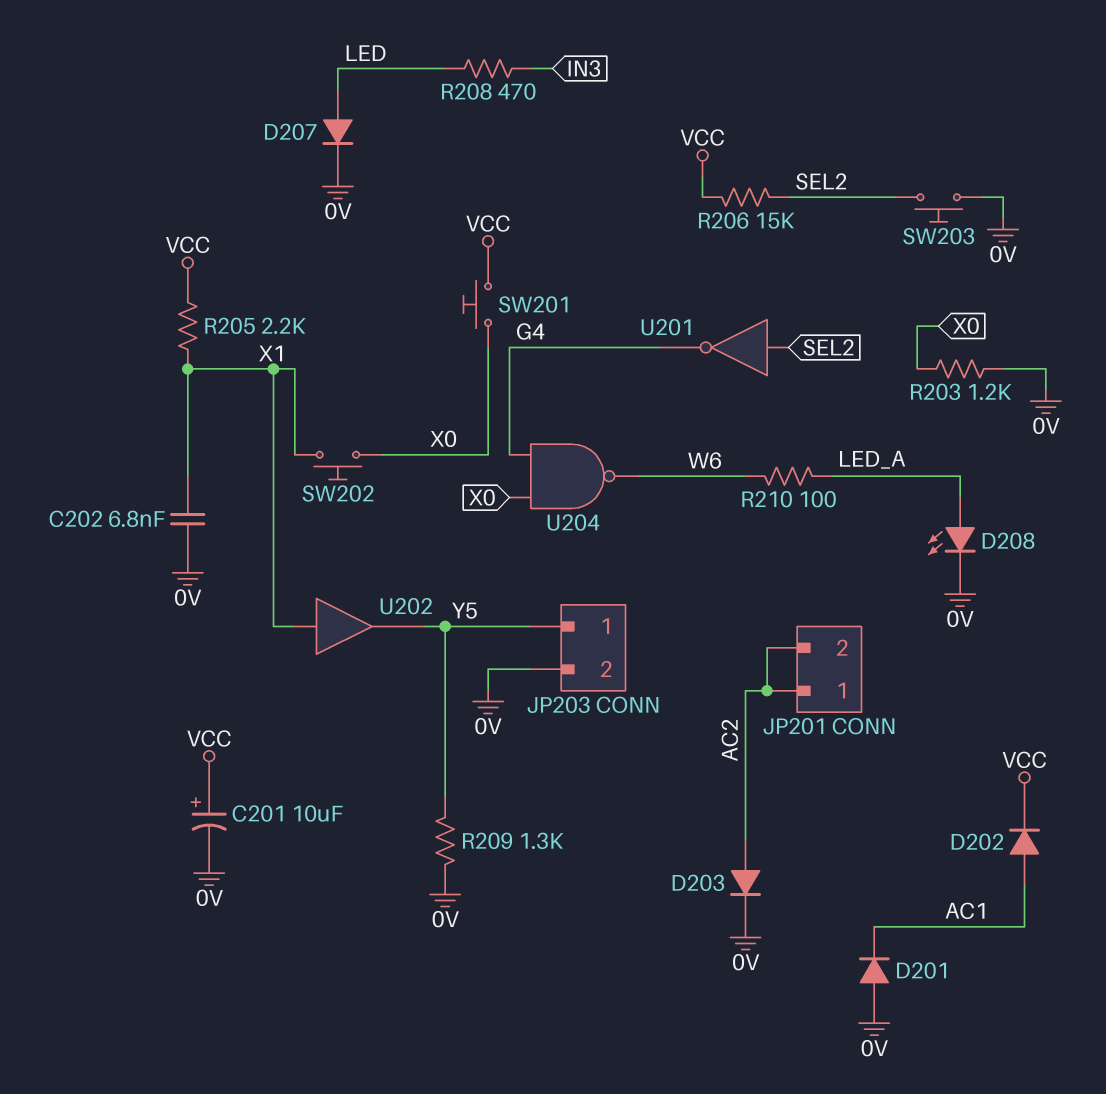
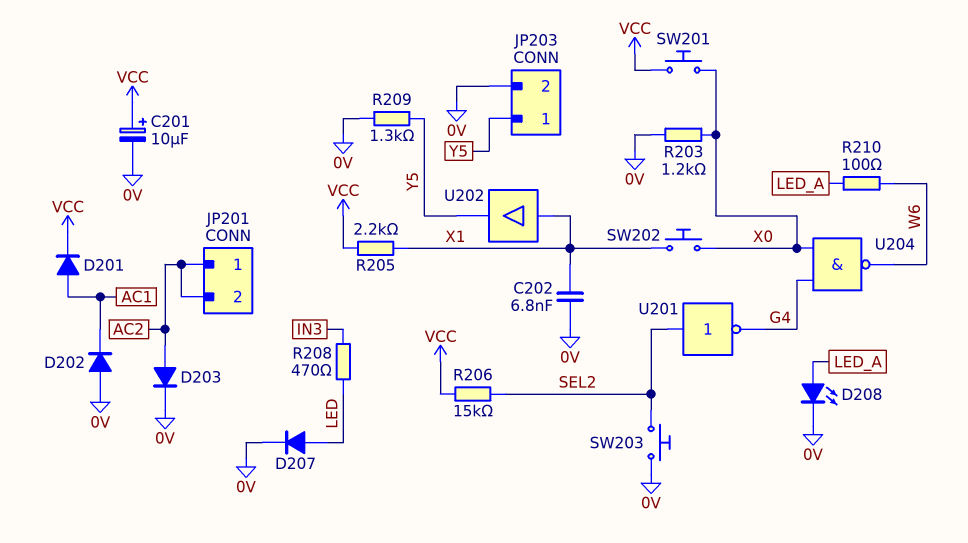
D201: diode (A 0V, K AC1) -> diode (A AC1, K VCC)
D202: diode (A AC1, K VCC) -> diode (A 0V, K AC1)

